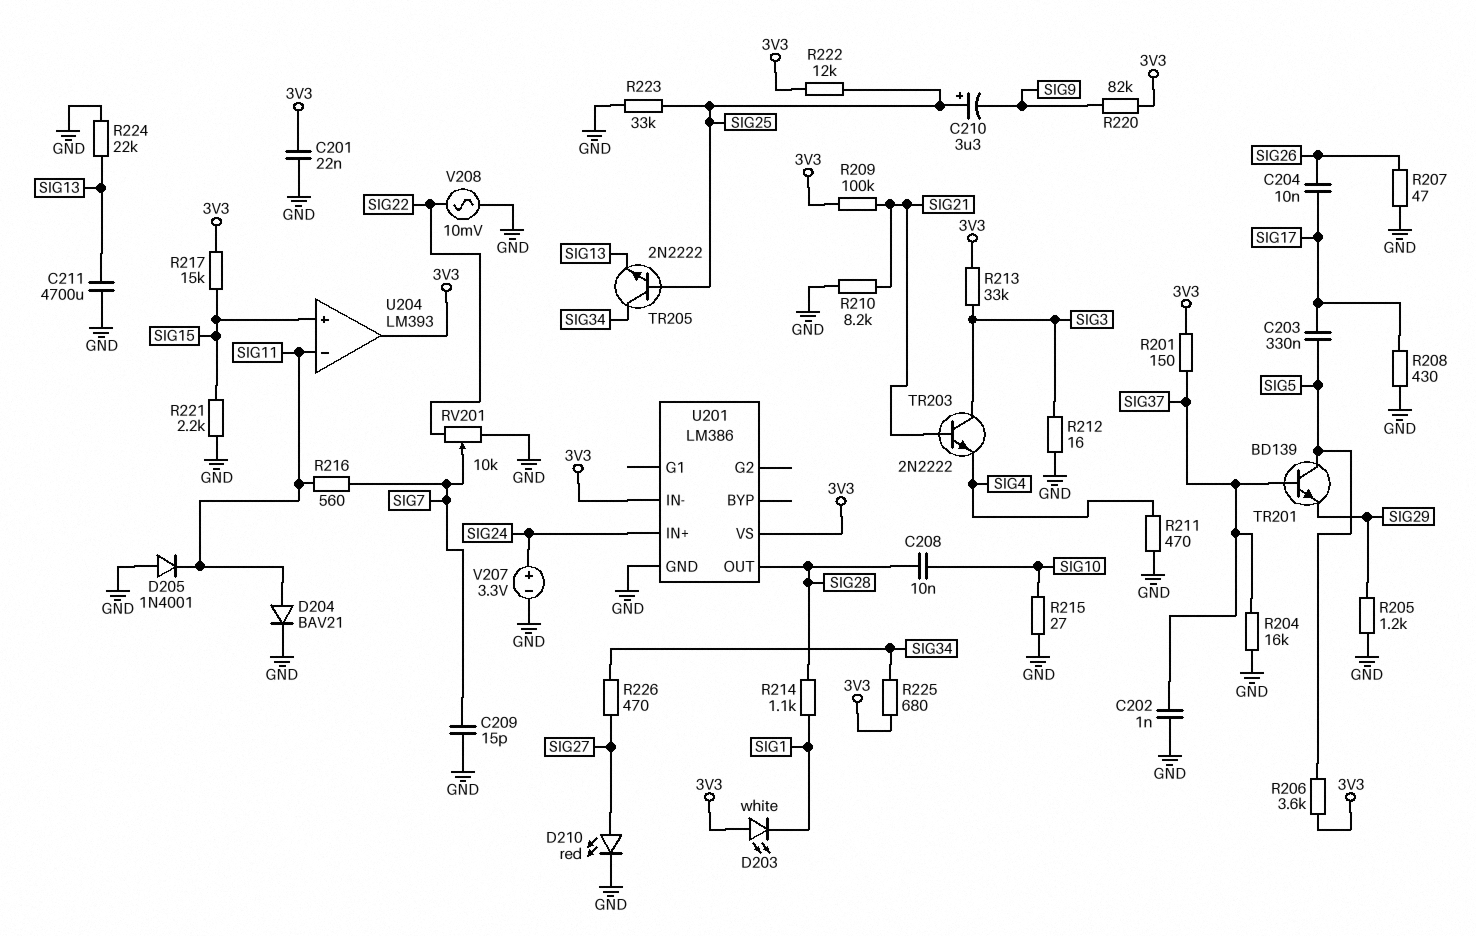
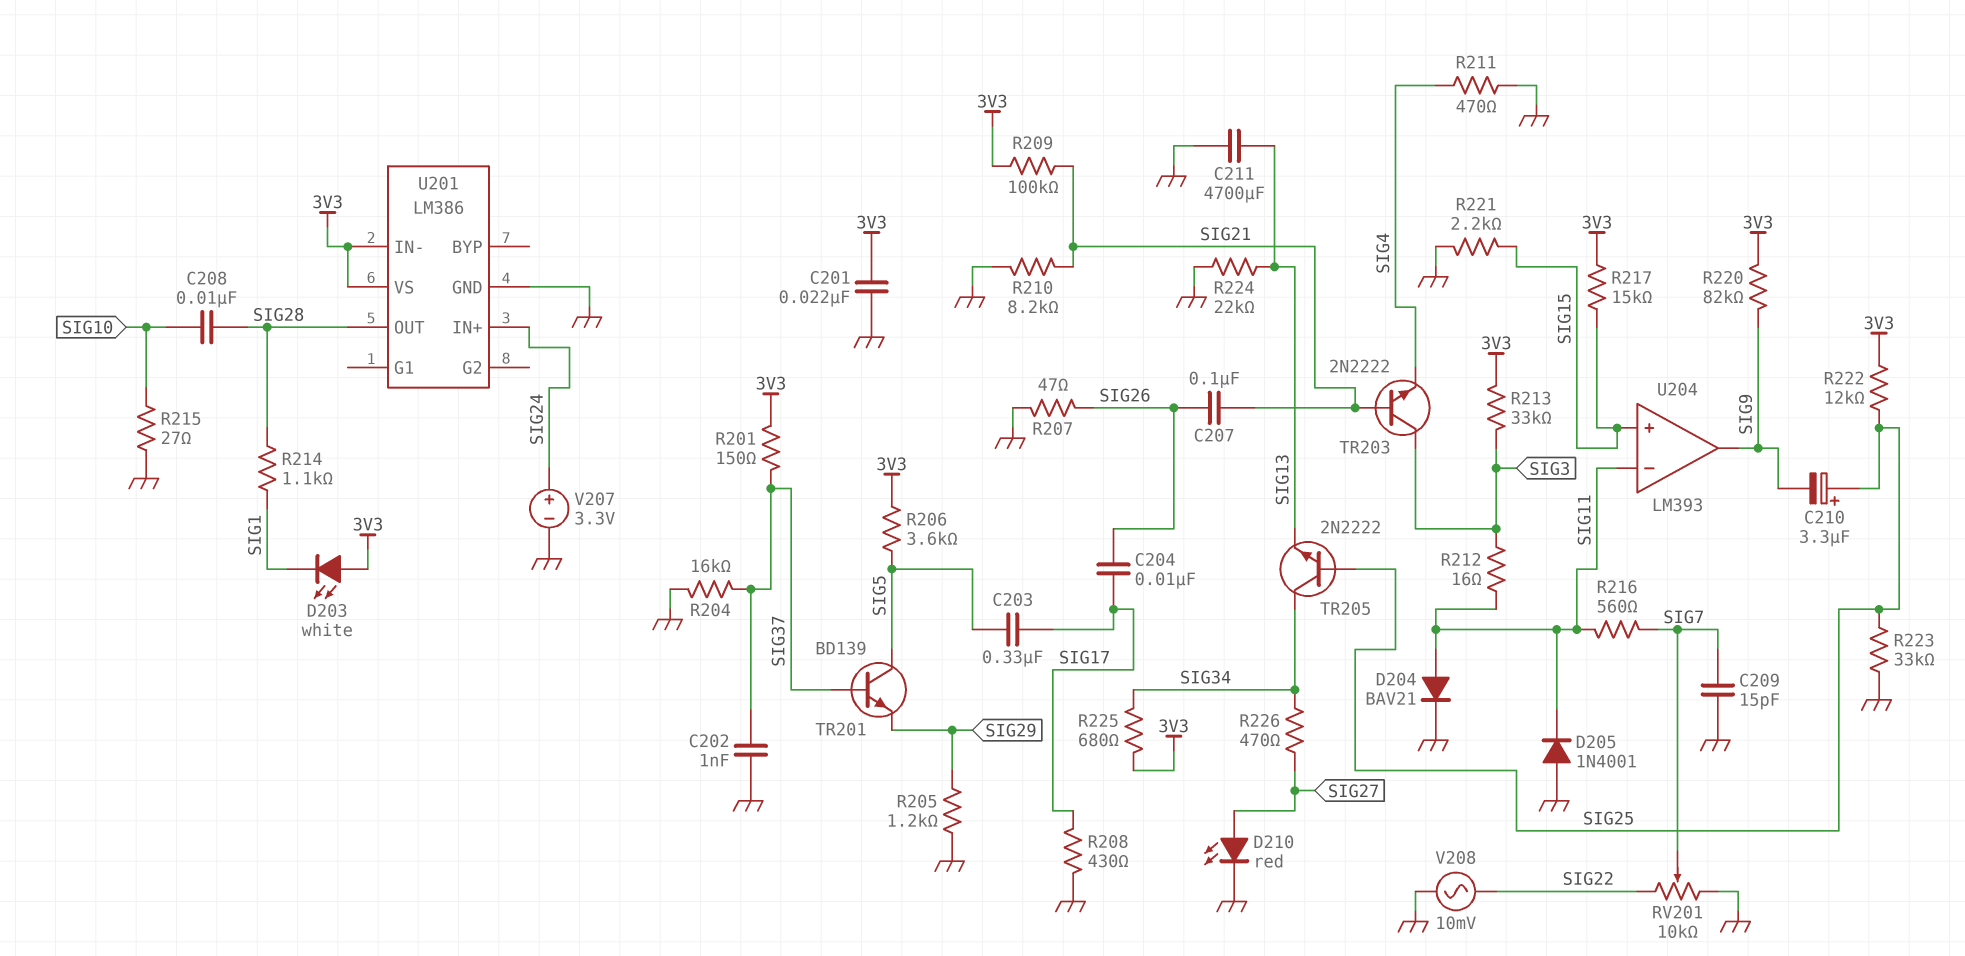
C207: none -> 100nF (SIG21, SIG26)
R212: 16 (GND, SIG3) -> 16 (SIG3, SIG11)
U204 pin out: 3V3 -> SIG9

